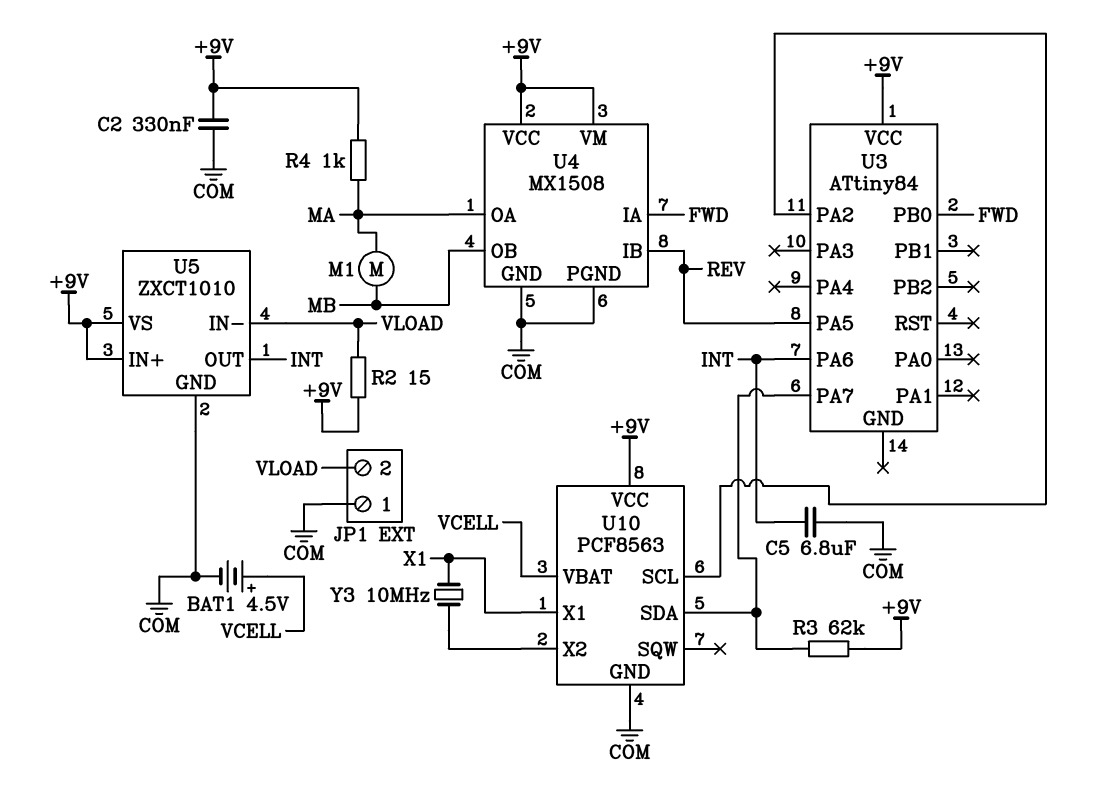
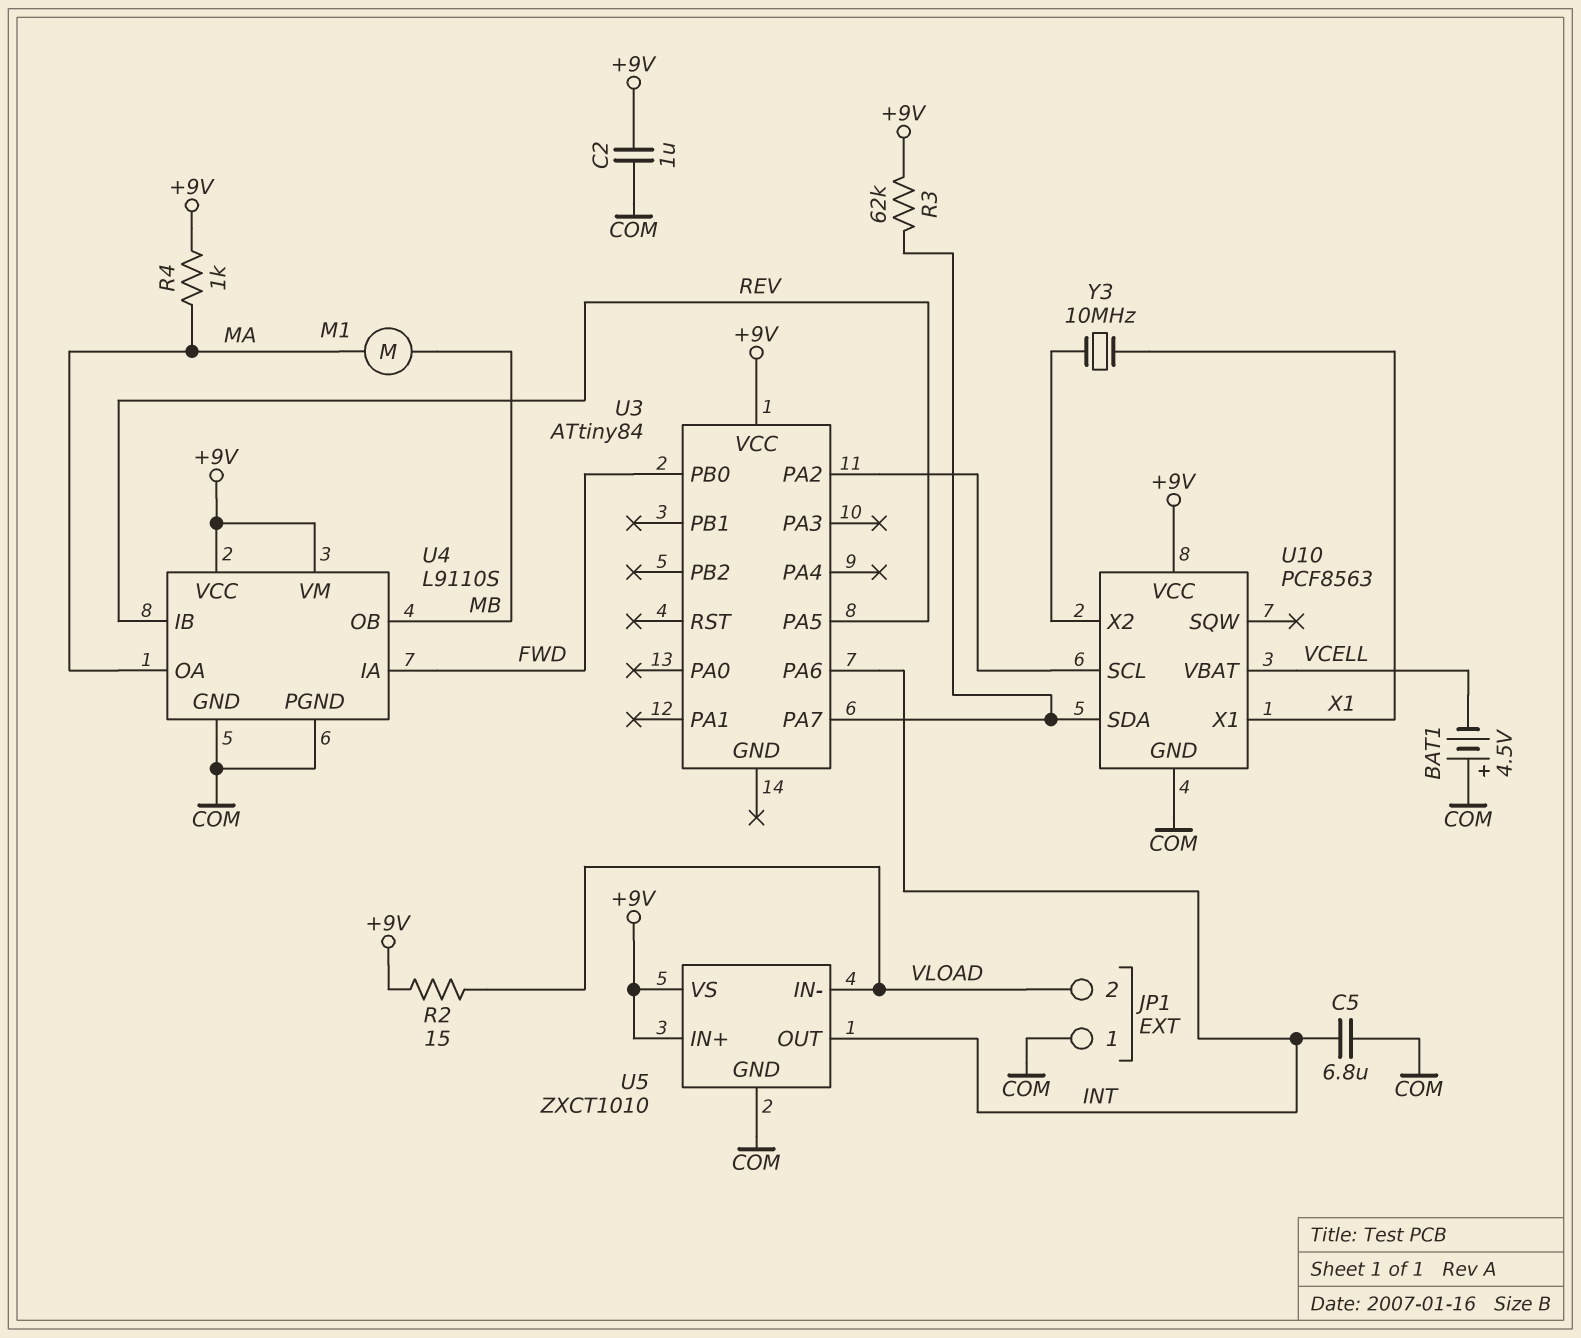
BAT1: 4.5V (plus VCELL, minus COM) -> 4.5V (plus COM, minus VCELL)
C2: 330nF (+9V, COM) -> 1uF (+9V, COM)
U4: MX1508 -> L9110S

